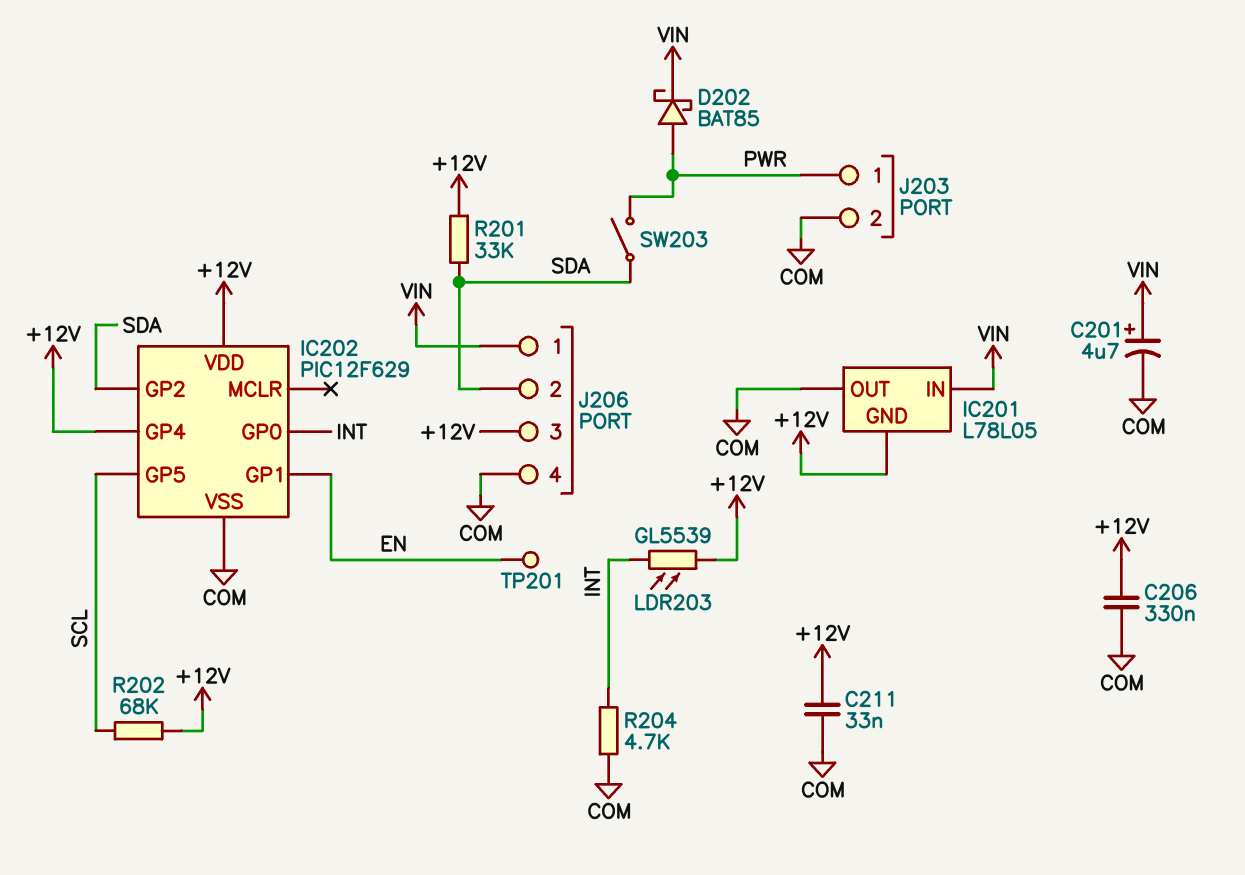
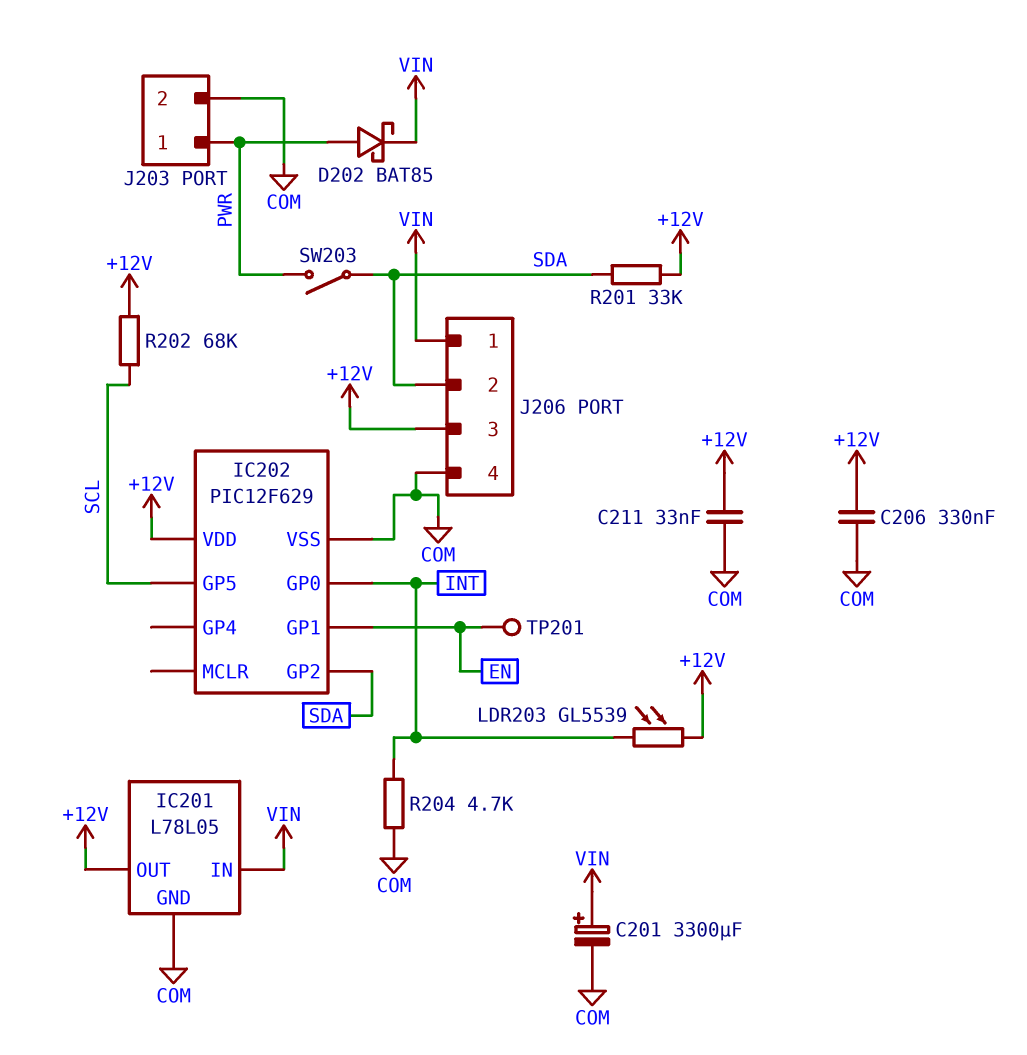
C201: 4.7uF (plus VIN, minus COM) -> 3300uF (plus VIN, minus COM)
IC201 pin GND: +12V -> COM
IC201 pin OUT: COM -> +12V
IC202 pin GP4: +12V -> none

